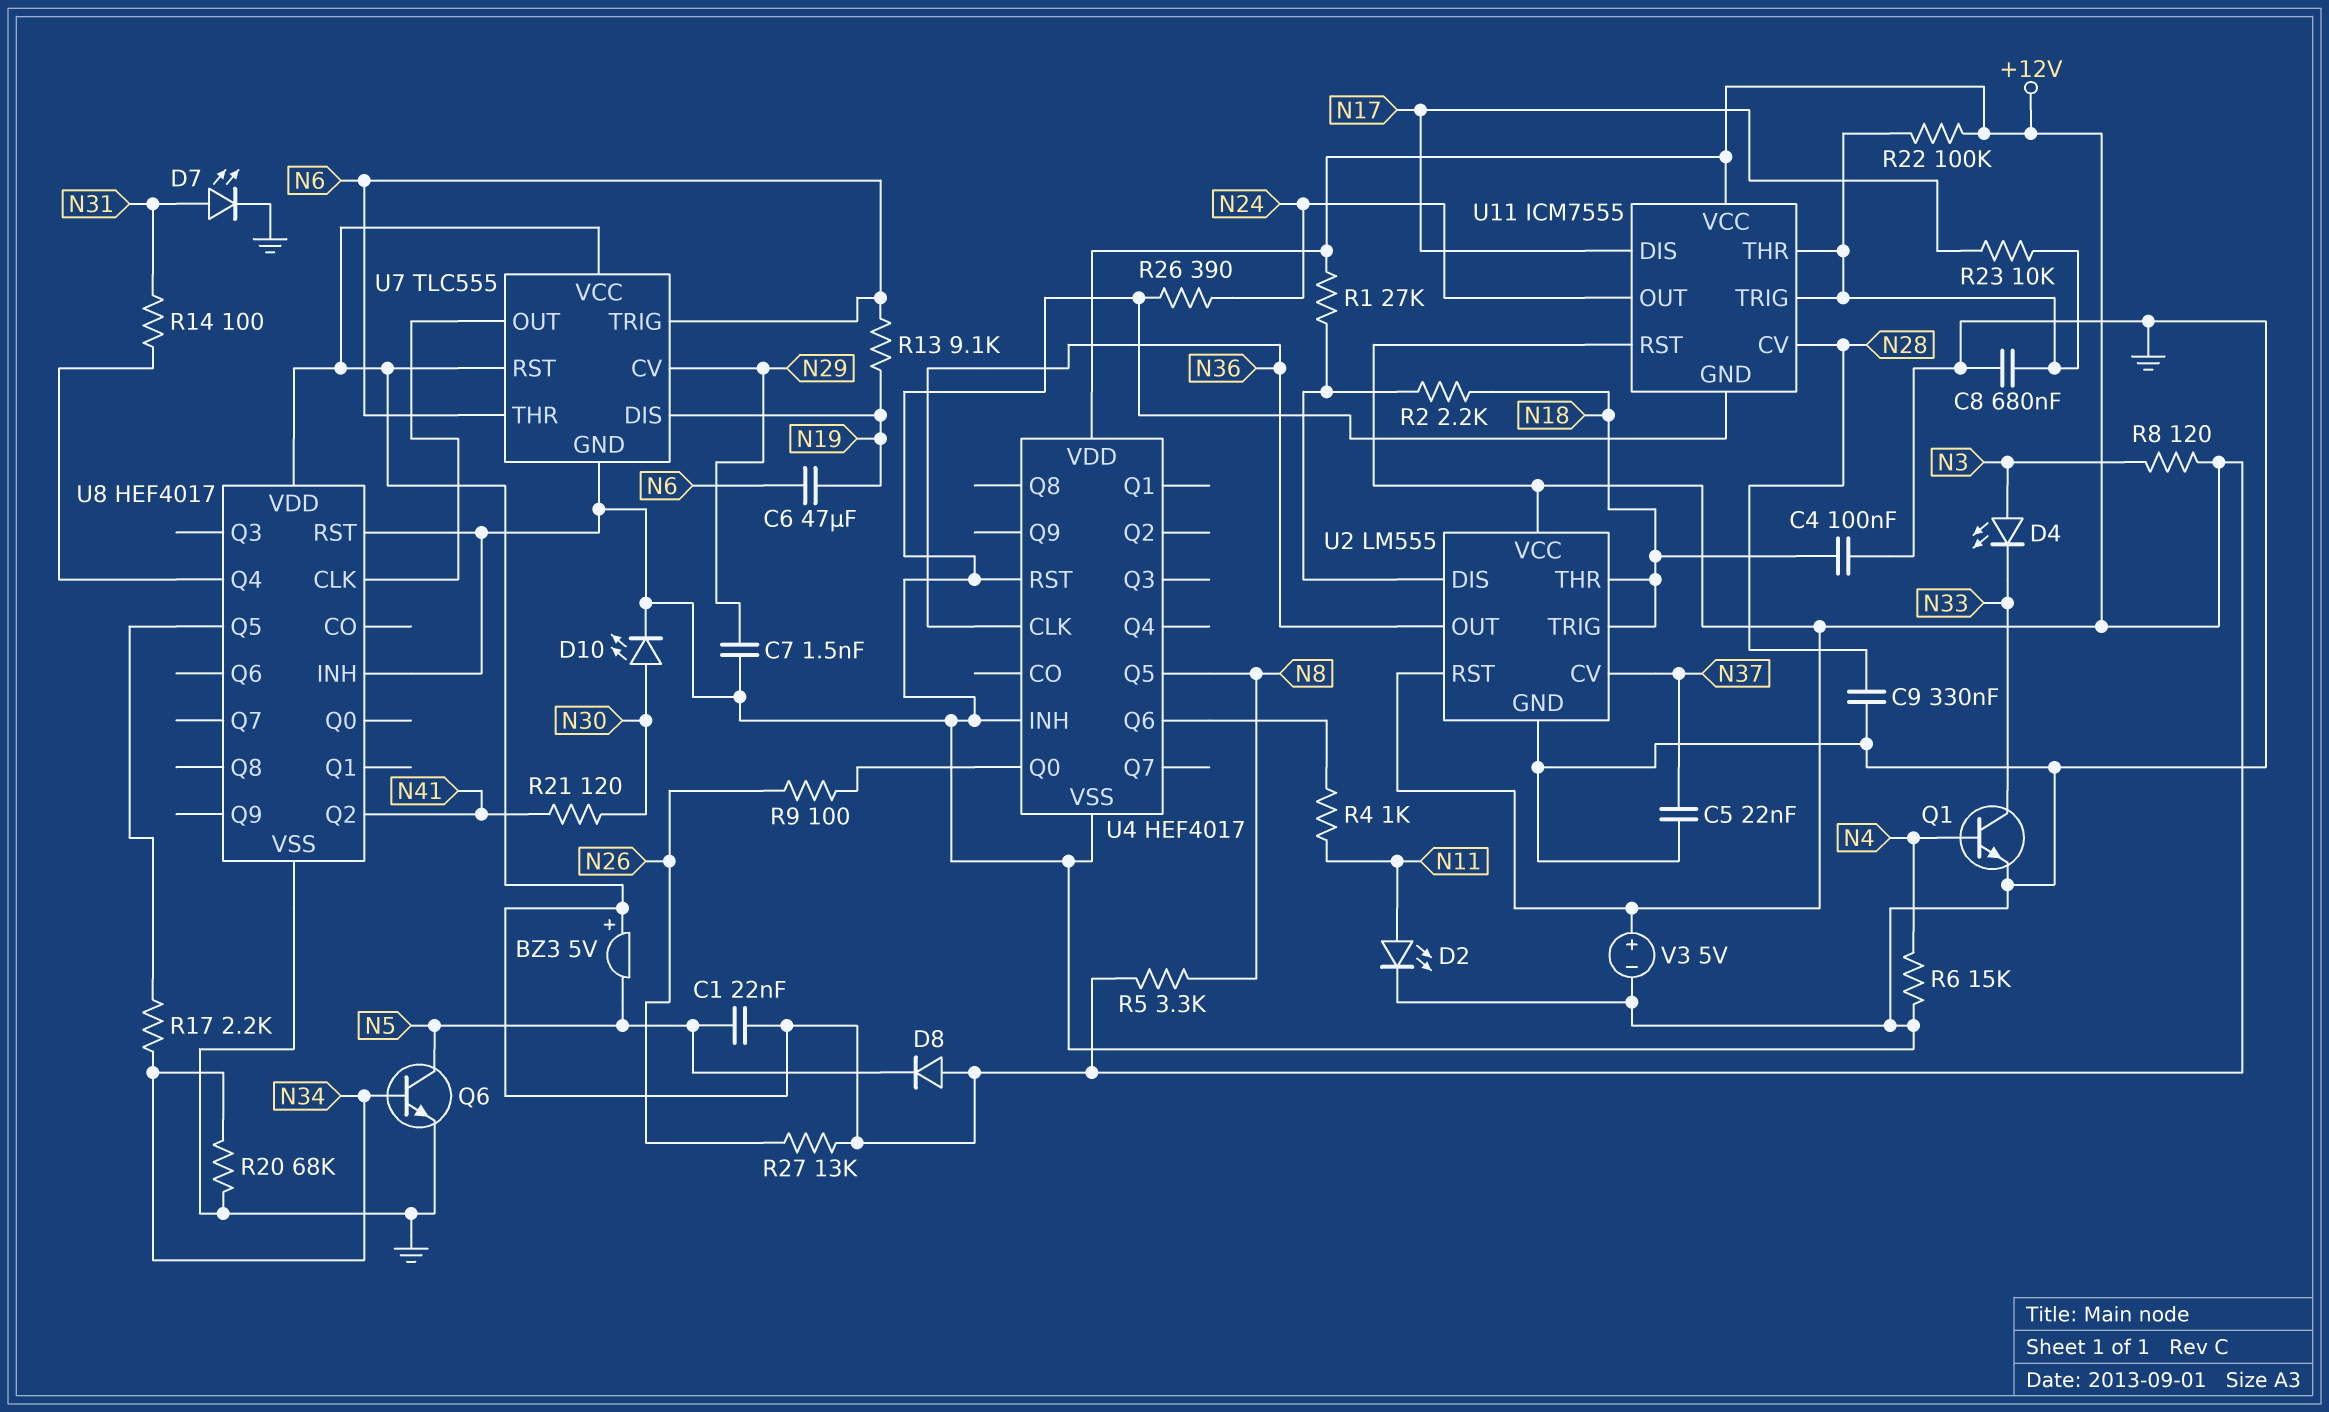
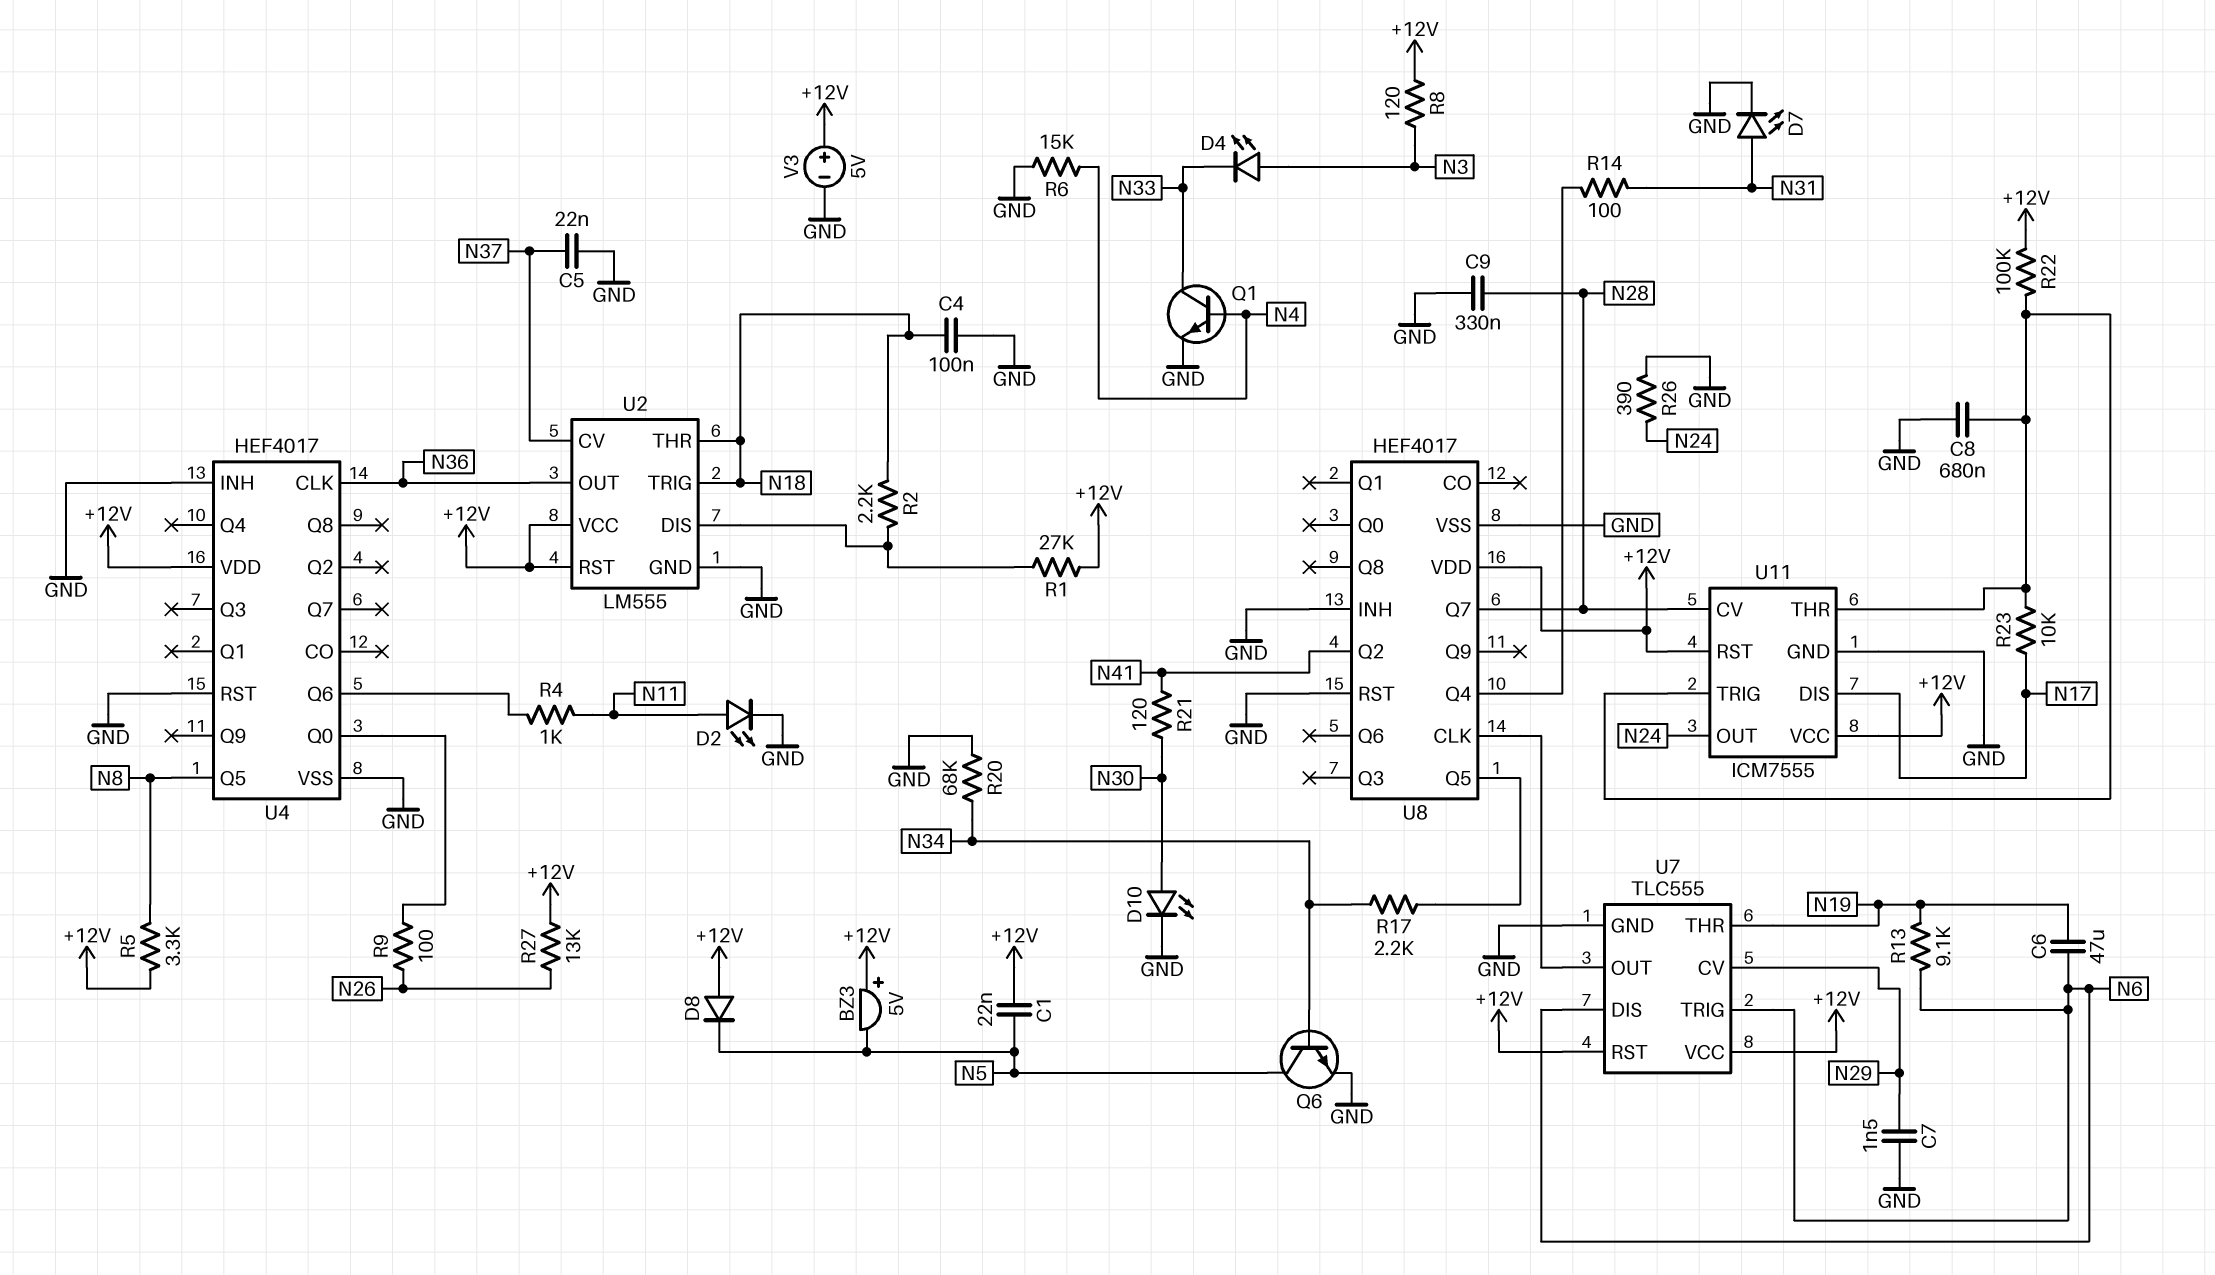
U7 pin DIS: N19 -> N6
U7 pin THR: N6 -> N19
U8 pin Q7: none -> N28

